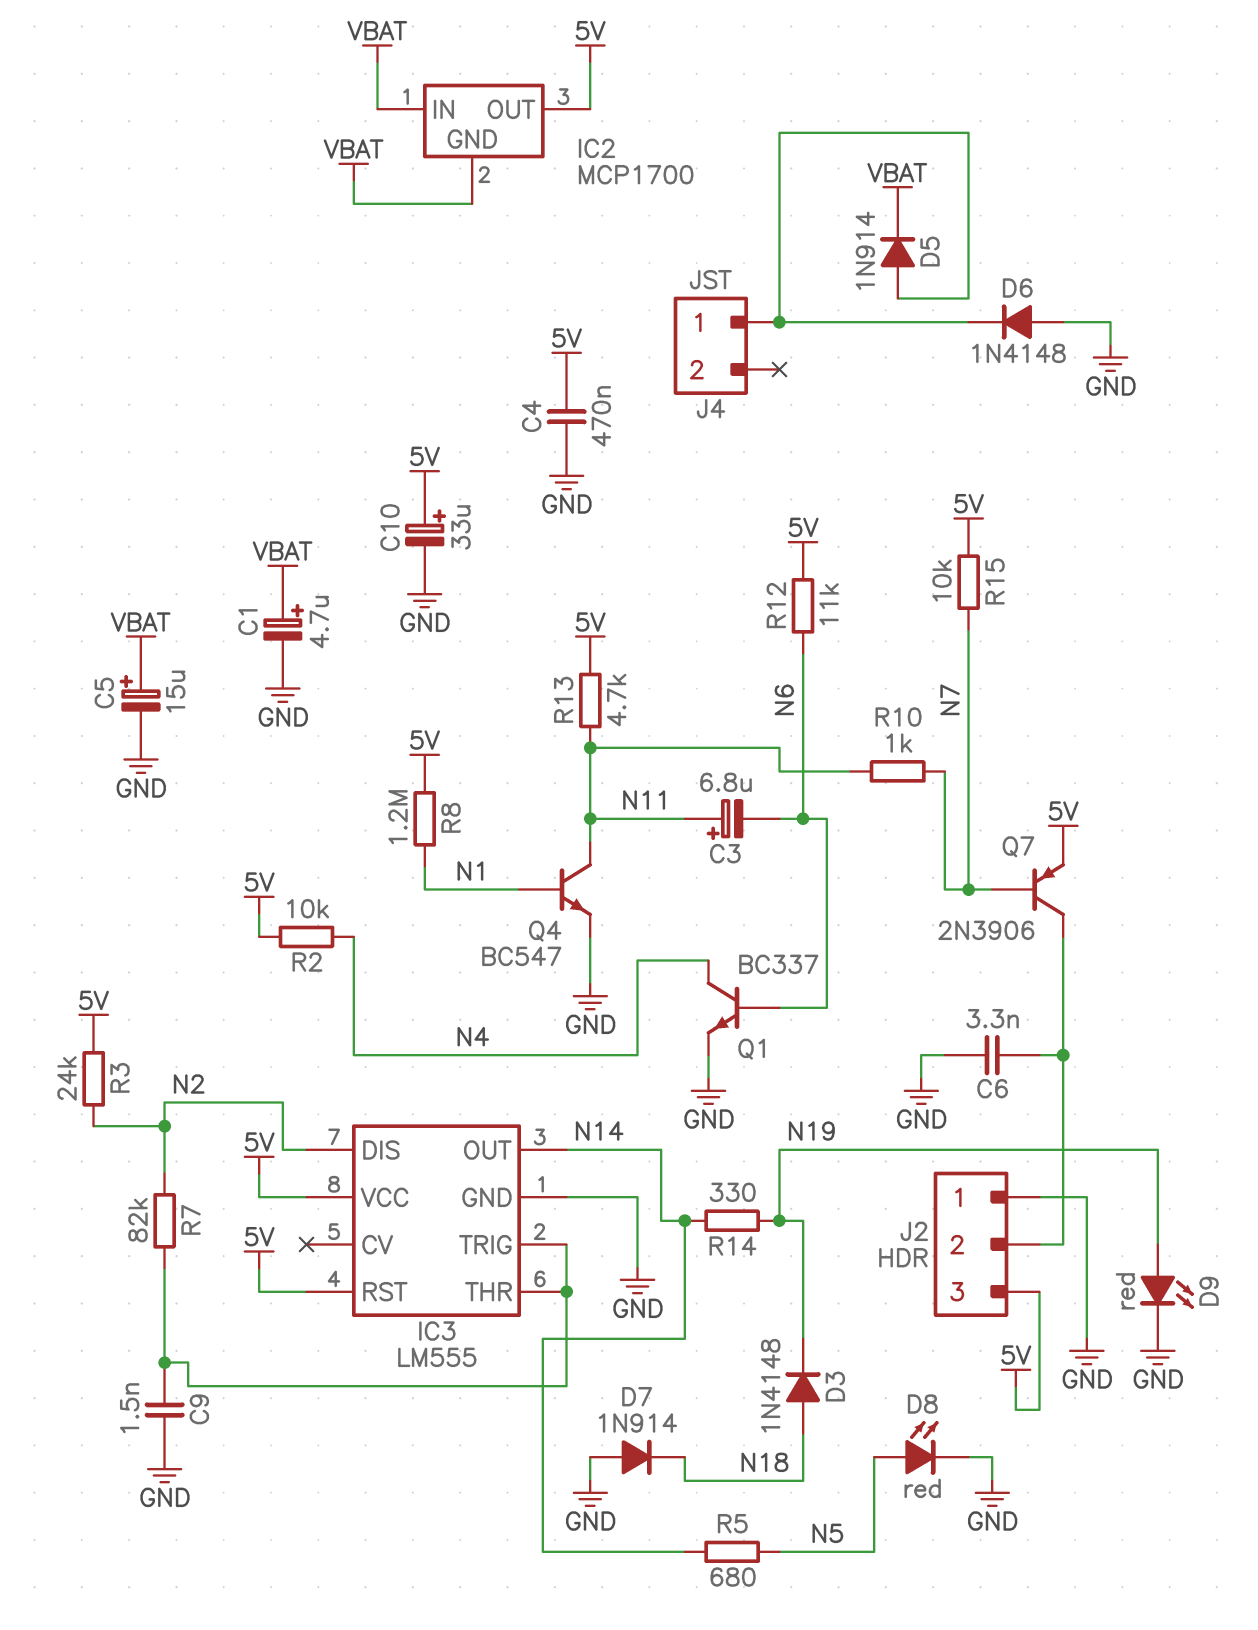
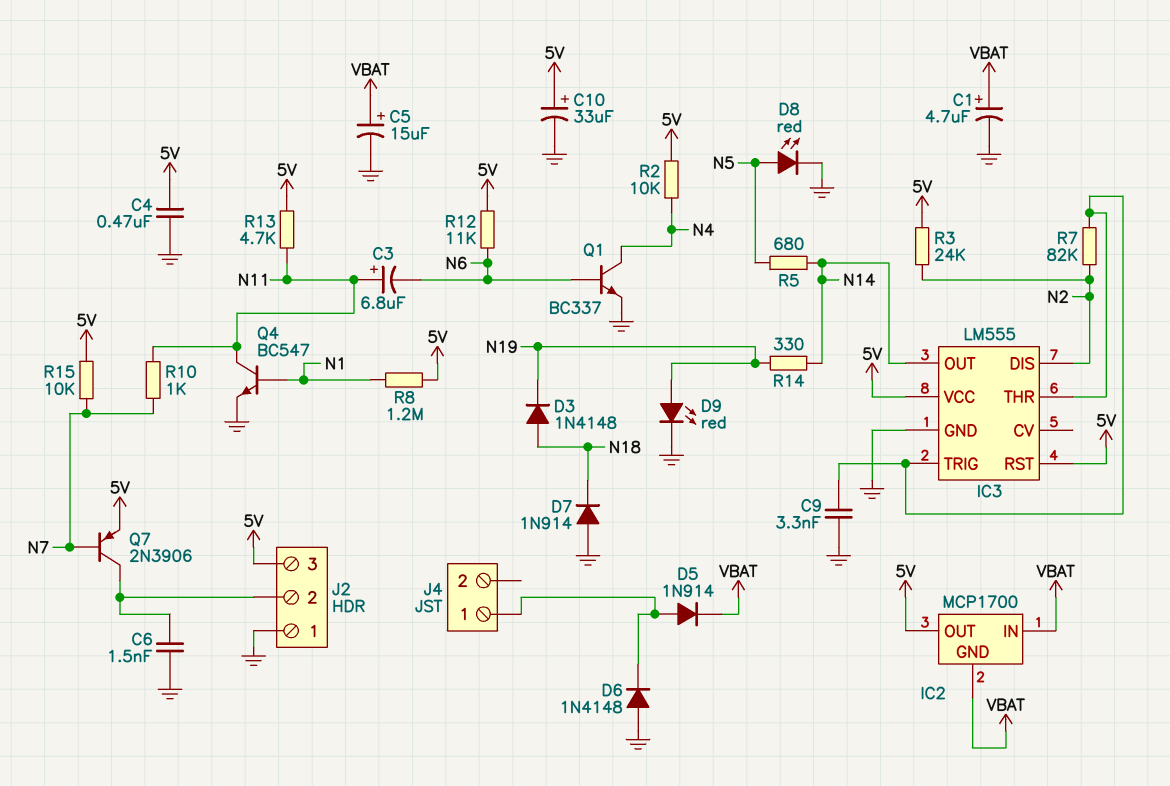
C6: 3.3nF (GND, J2/2) -> 1.5nF (GND, J2/2)
C9: 1.5nF (GND, IC3/THR) -> 3.3nF (GND, IC3/THR)

